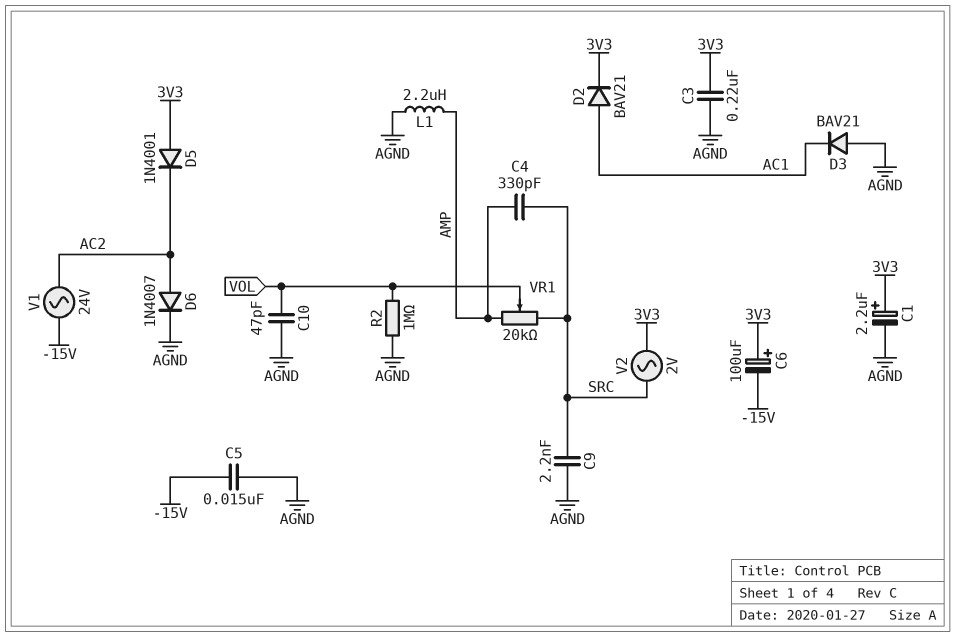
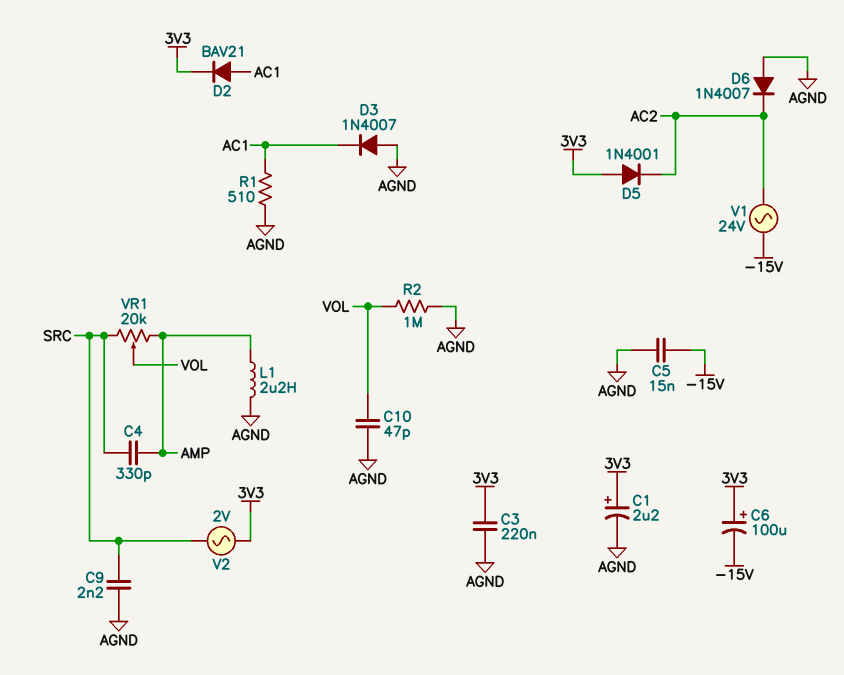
D3: diode BAV21 (A AGND, K AC1) -> diode 1N4007 (A AGND, K AC1)
D6: diode 1N4007 (A AC2, K AGND) -> diode 1N4007 (A AGND, K AC2)
R1: none -> 510 (AC1, AGND)

